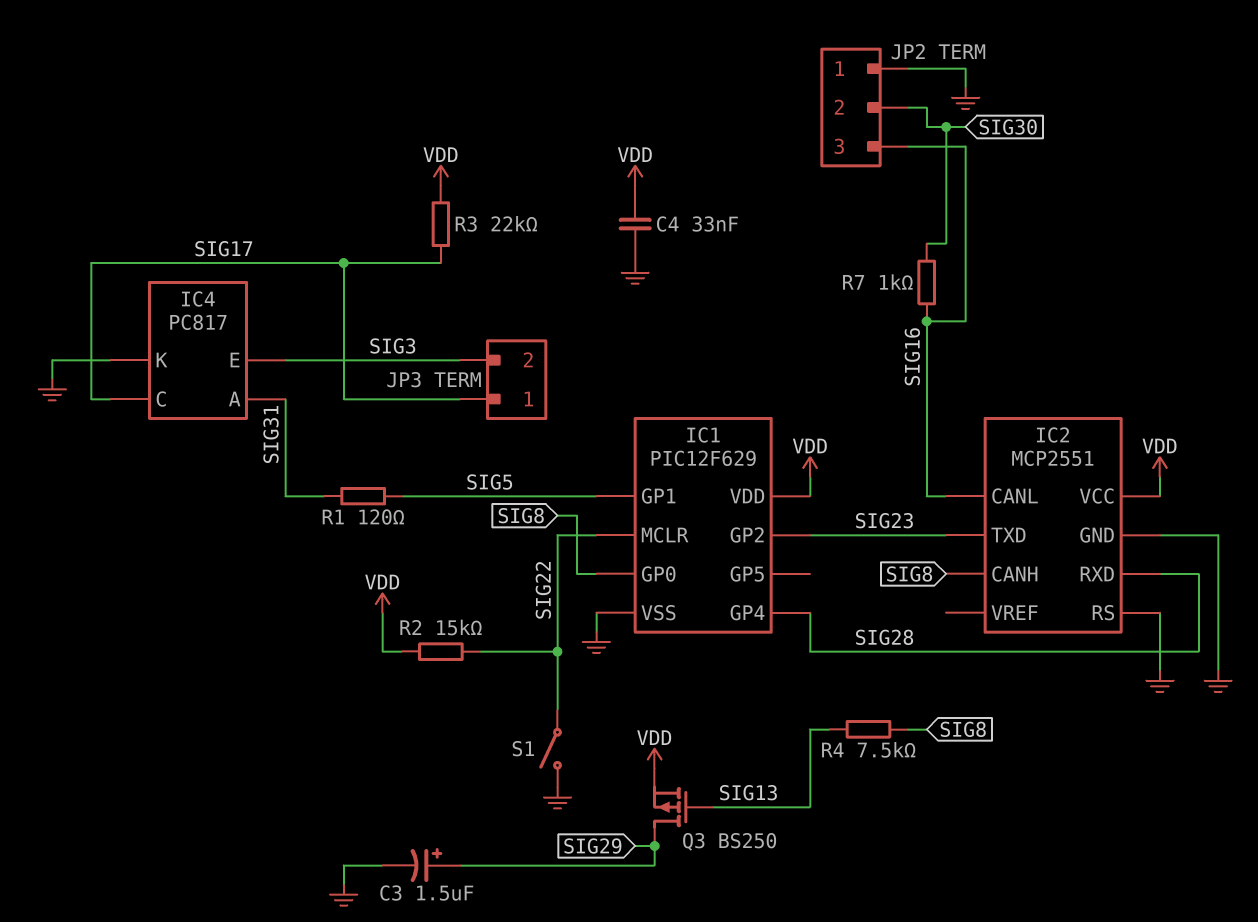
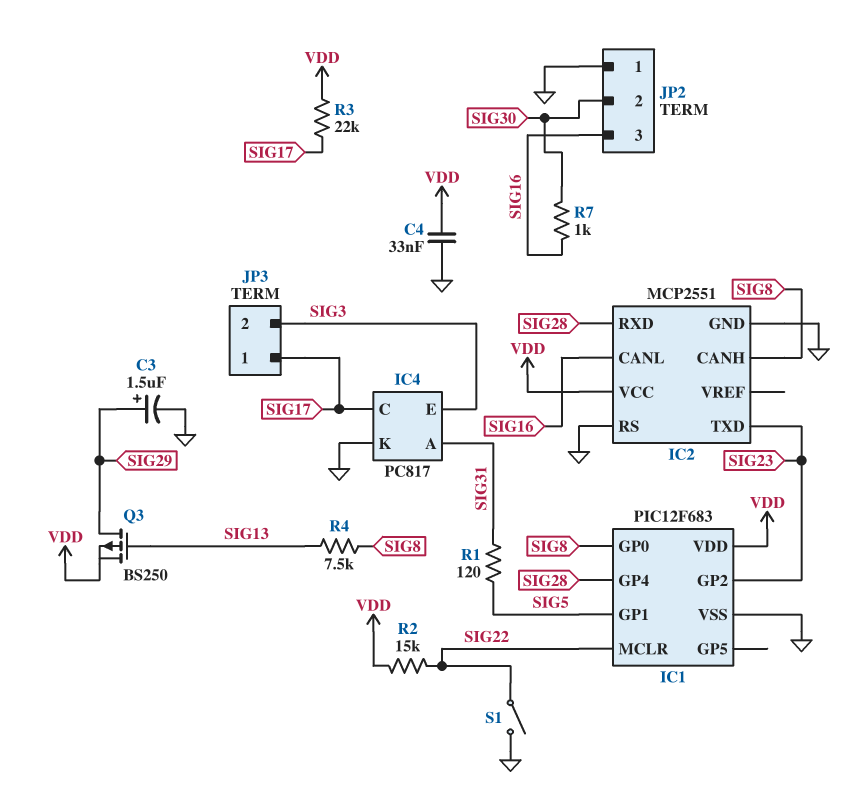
IC1: PIC12F629 -> PIC12F683

